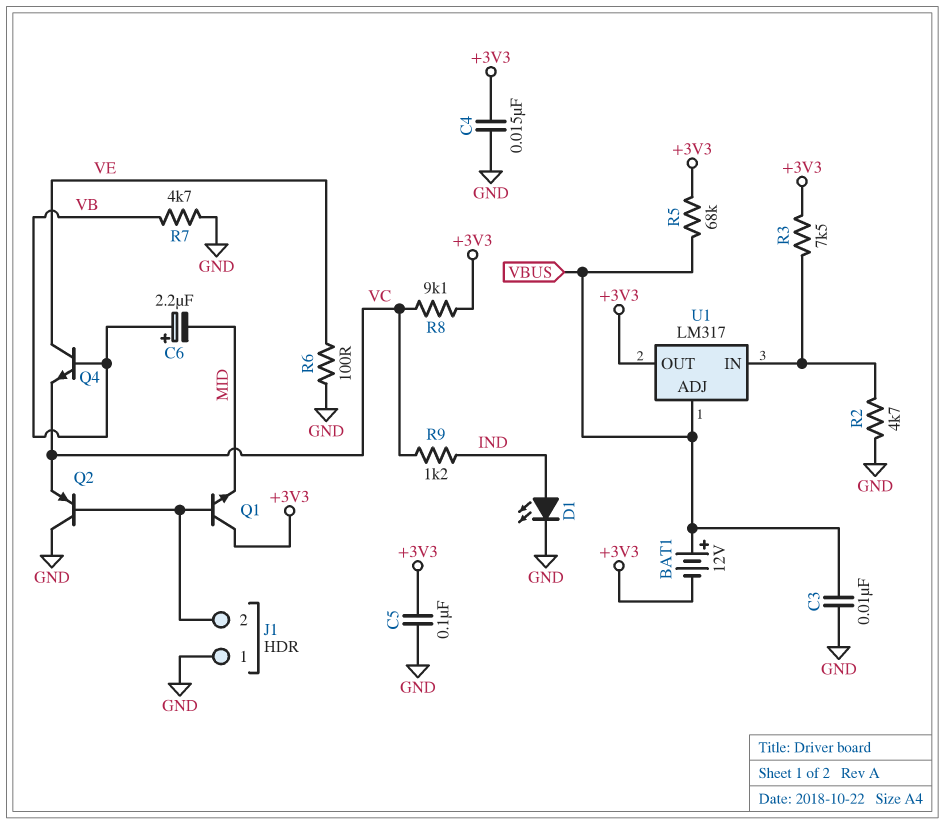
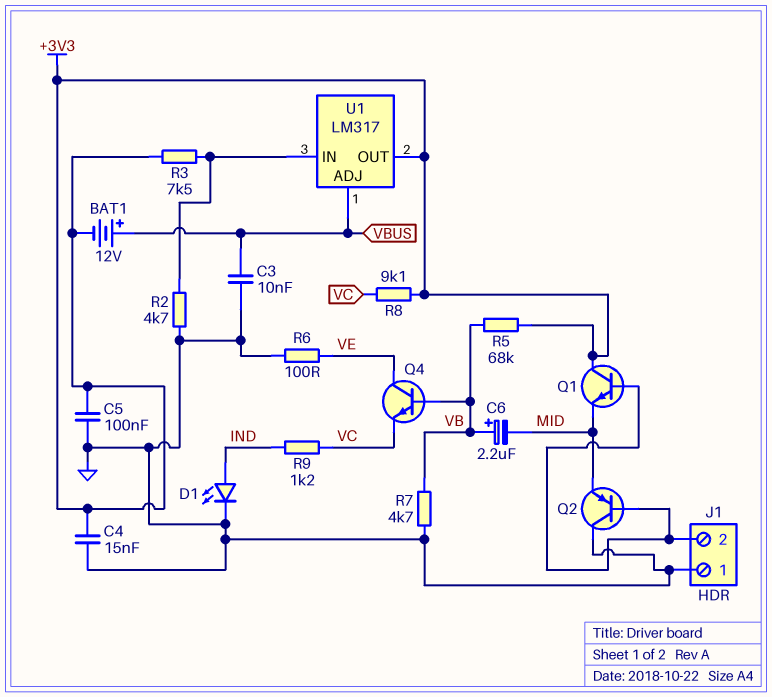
Q2: PNP (B J1/2, C GND, E VC) -> PNP (B J1/2, C GND, E MID)
R5: 68k (+3V3, VBUS) -> 68k (+3V3, VB)

